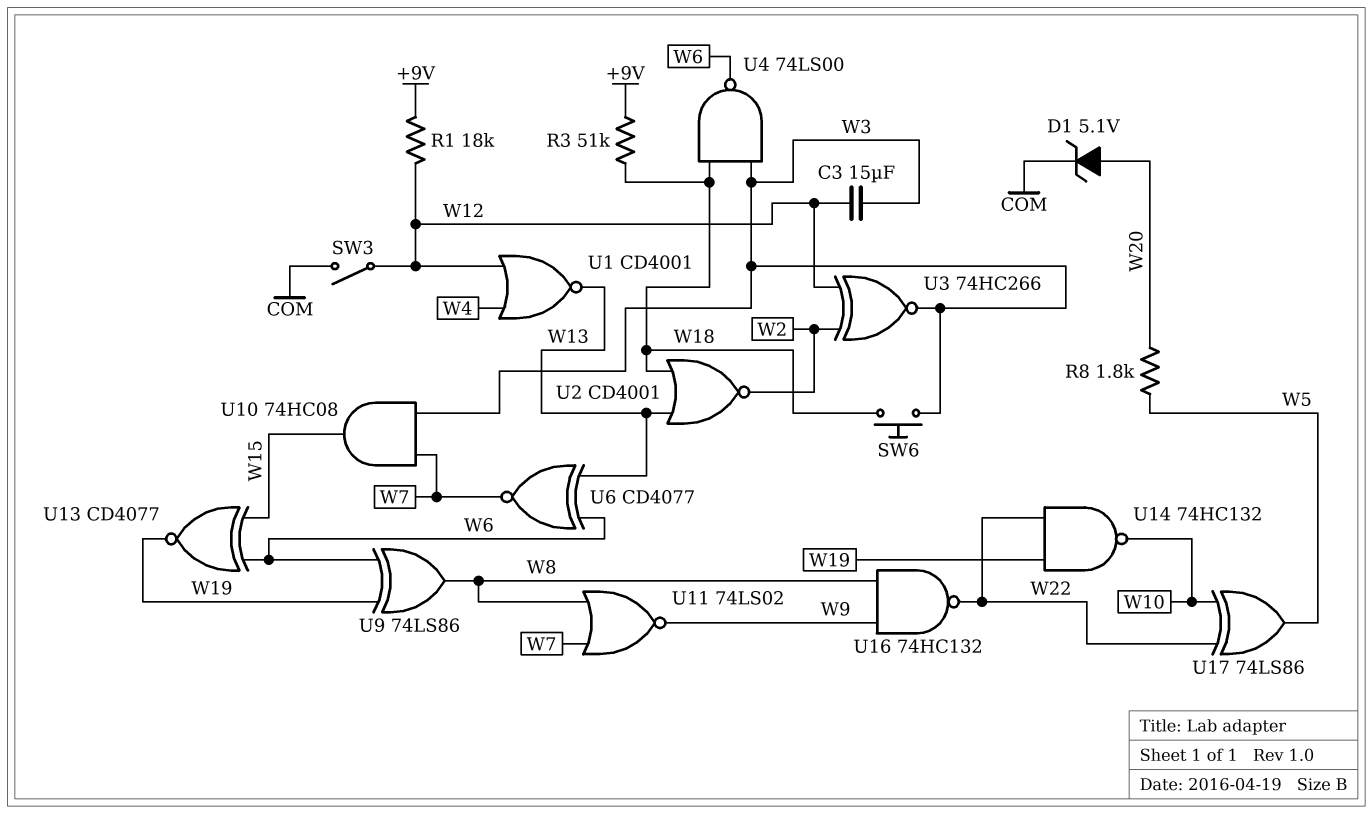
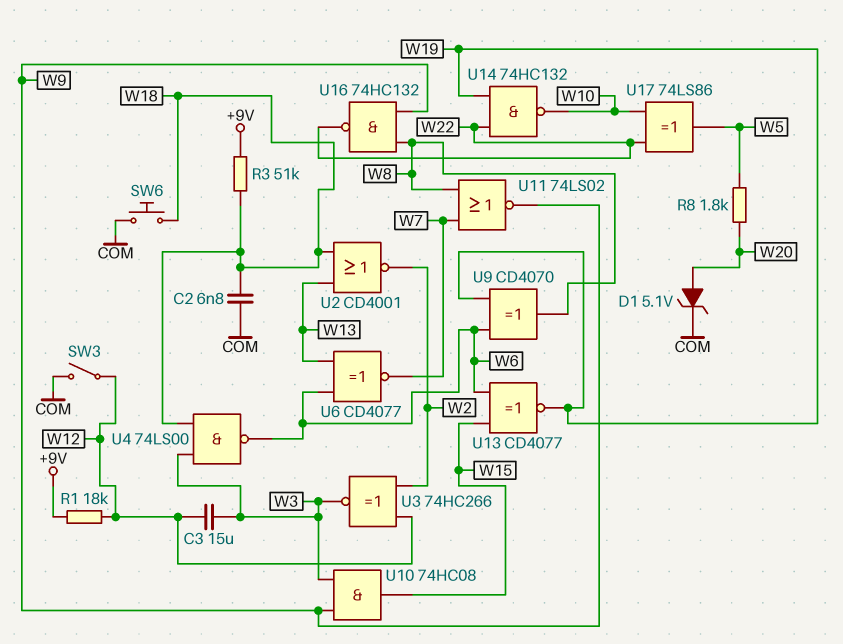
C2: none -> 6.8nF (COM, W18)
SW6: button (W3, W18) -> button (COM, W18)
U1: NOR CD4001 (in W4, in W12, out W13) -> none
U9: XOR 74LS86 (in W6, in W19, out W8) -> XOR CD4070 (in W6, in W19, out W8)
U10: AND 74HC08 (in W3, in W7, out W15) -> AND 74HC08 (in W3, in W9, out W15)

